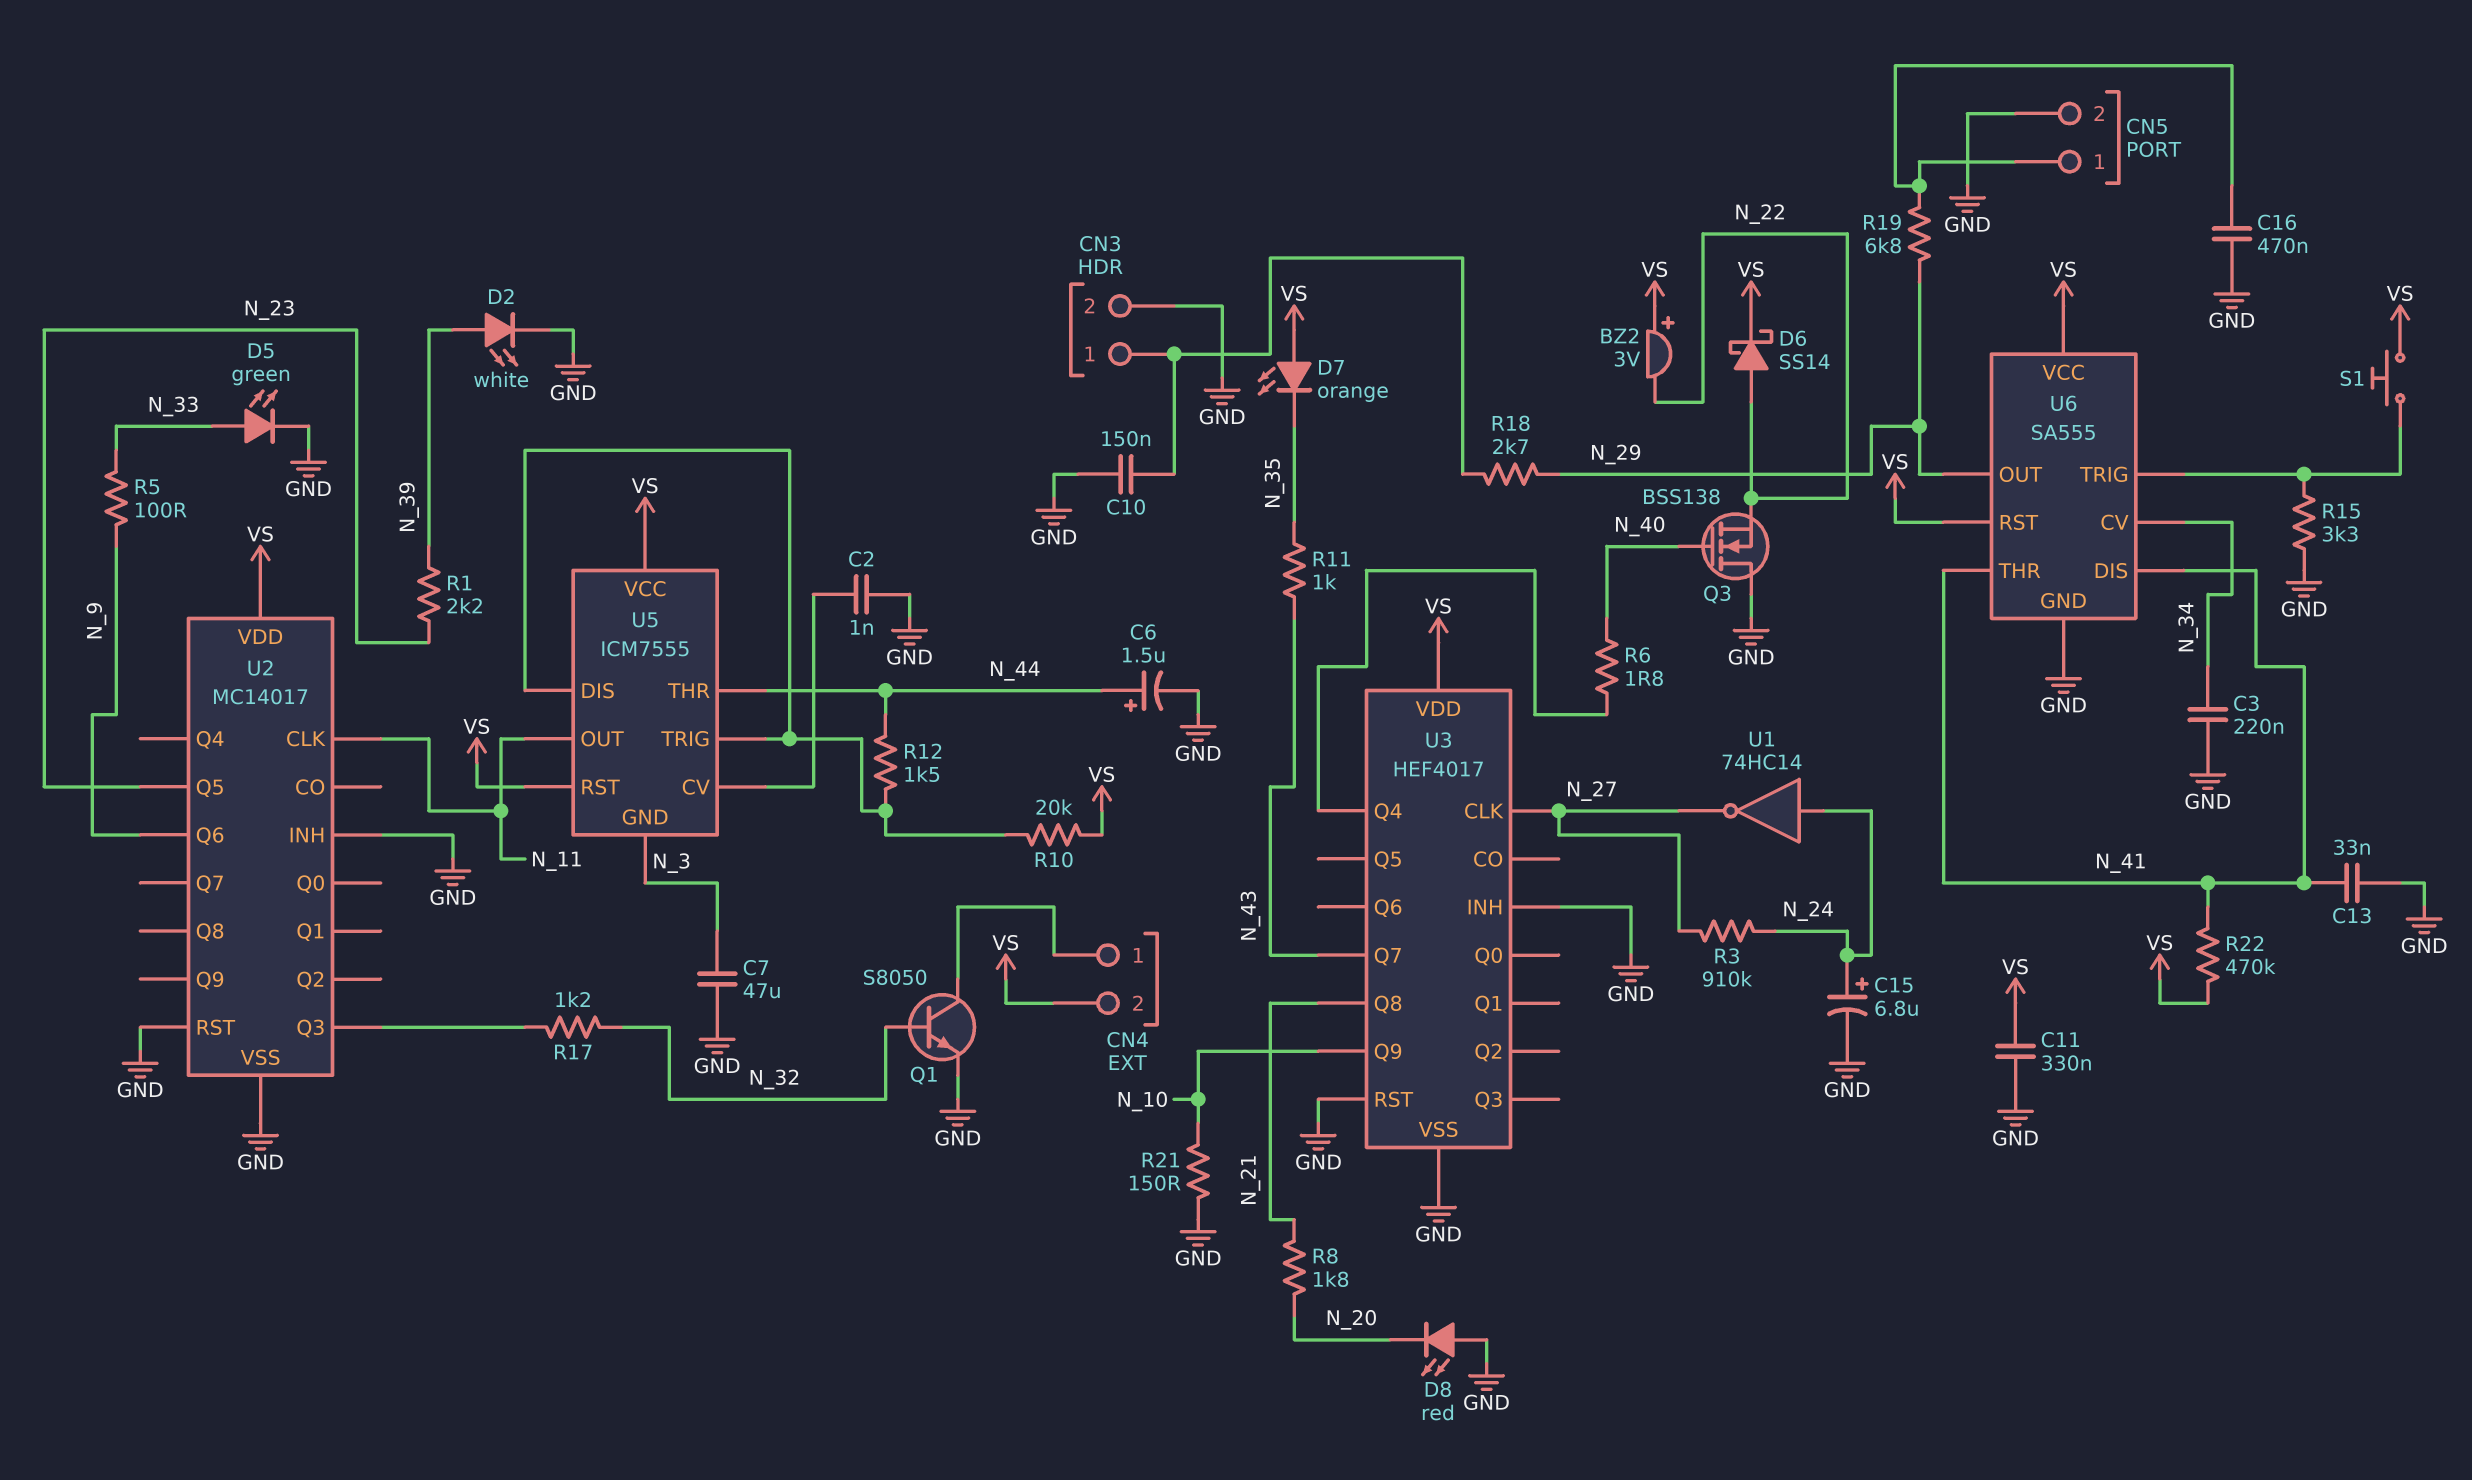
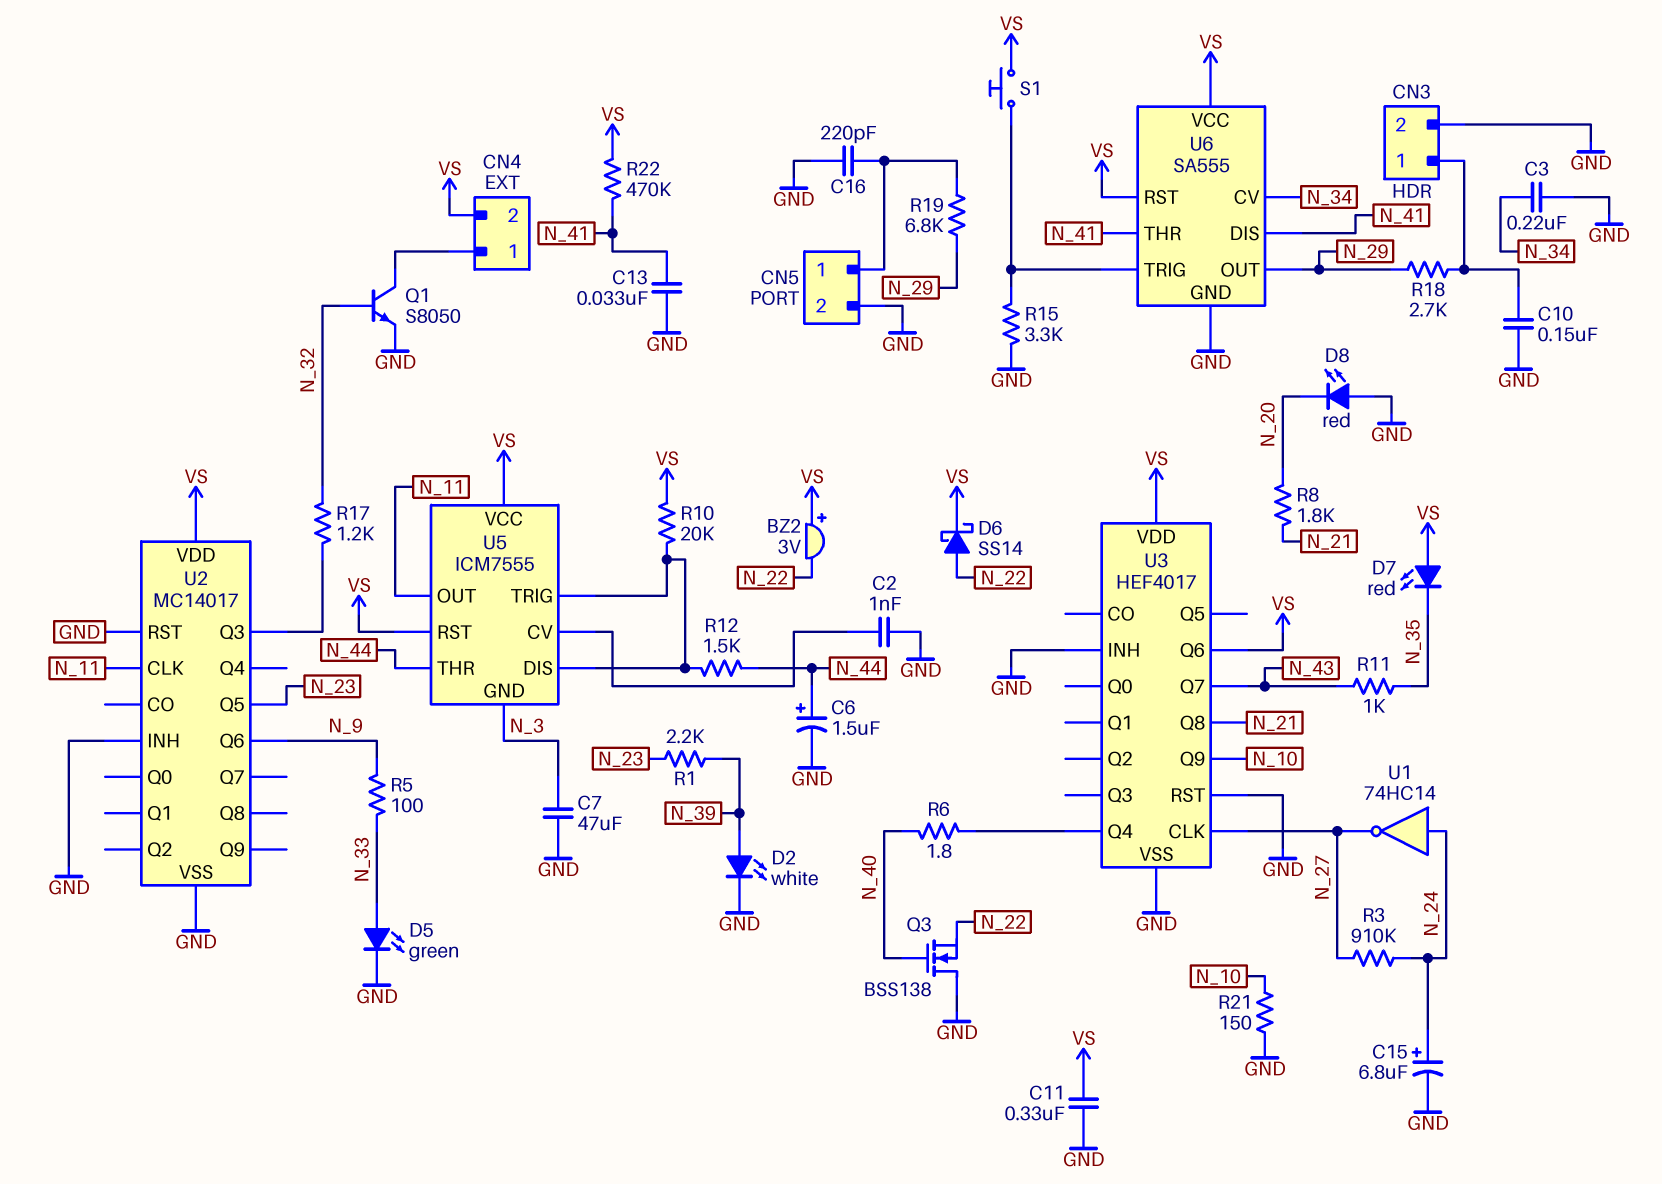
C16: 470nF (CN5/1, GND) -> 220pF (CN5/1, GND)
D7: LED orange (A VS, K N_35) -> LED red (A VS, K N_35)
U3 pin Q6: none -> VS

